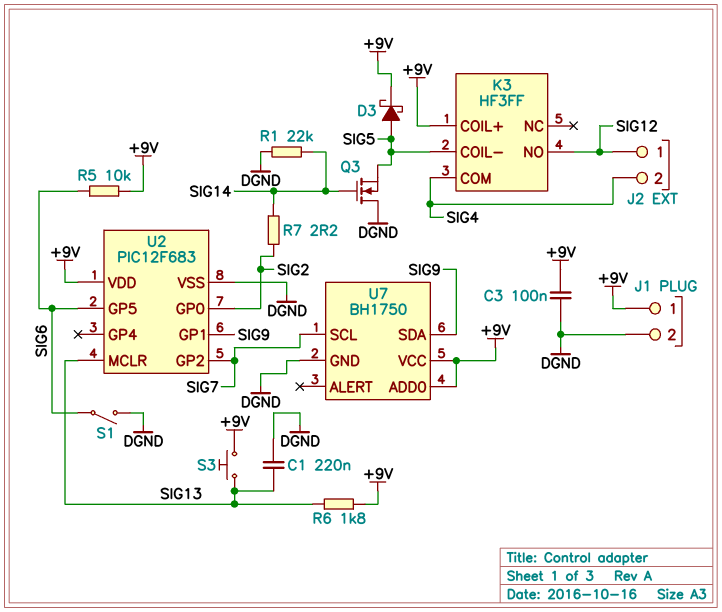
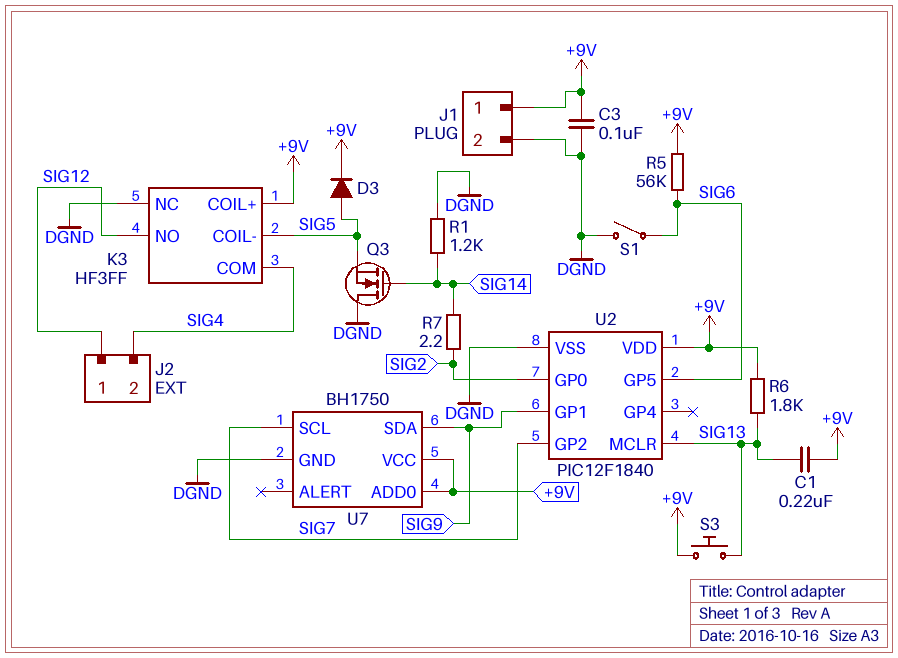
C1: 220nF (DGND, SIG13) -> 220nF (+9V, SIG13)
D3: schottky (A SIG5, K +9V) -> diode (A SIG5, K +9V)
K3 pin NC: none -> DGND
R1: 22k (DGND, SIG14) -> 1.2k (DGND, SIG14)
R5: 10k (+9V, SIG6) -> 56k (+9V, SIG6)
U2: PIC12F683 -> PIC12F1840

